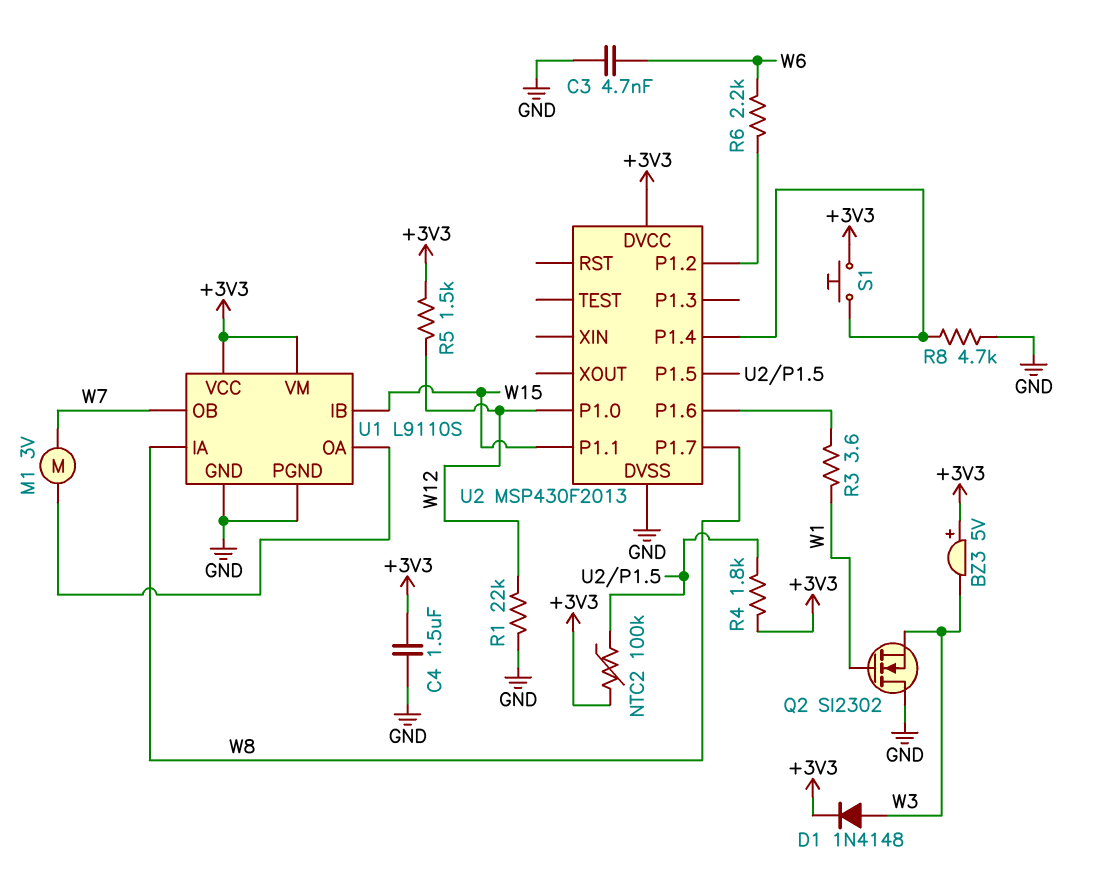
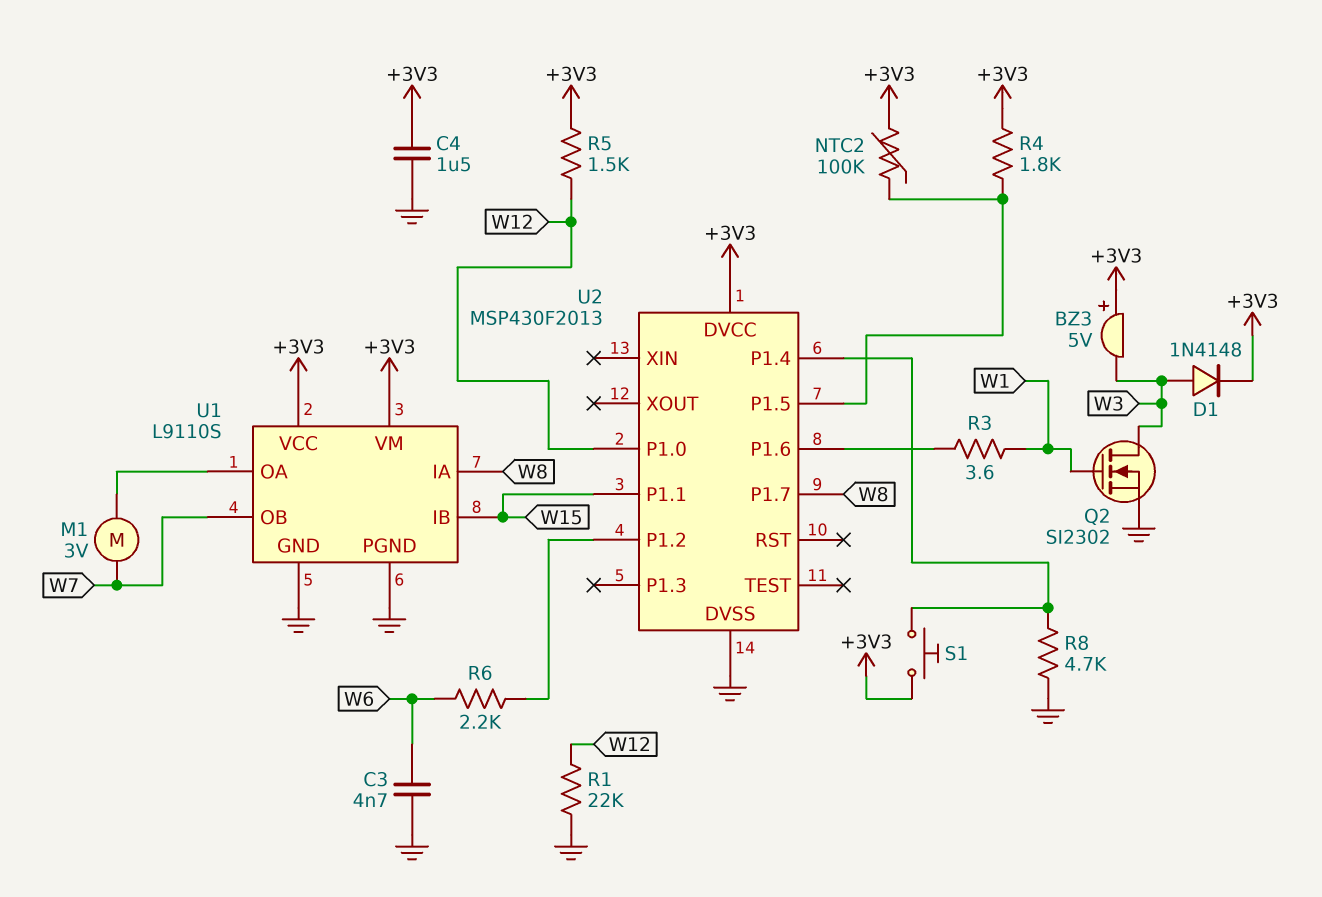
Q2: NMOS SI2302 (G W1, D GND, S W3) -> NMOS SI2302 (G W1, D W3, S GND)

